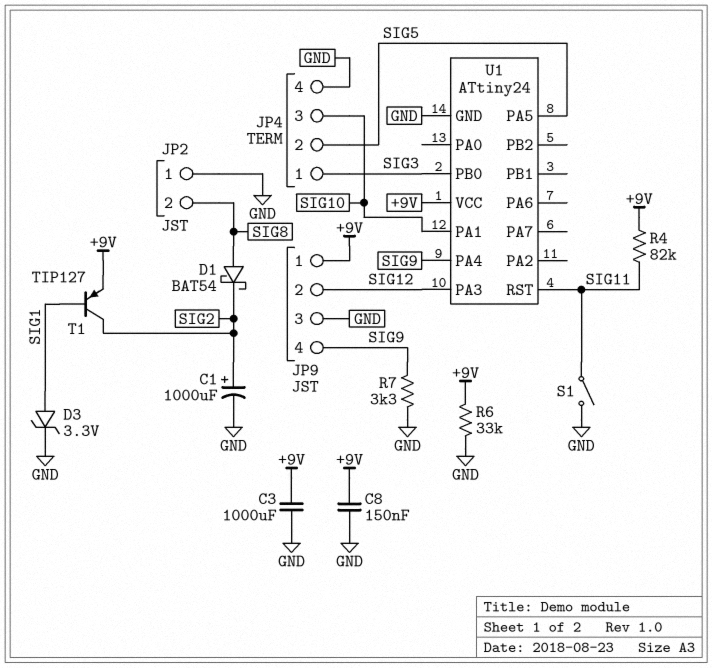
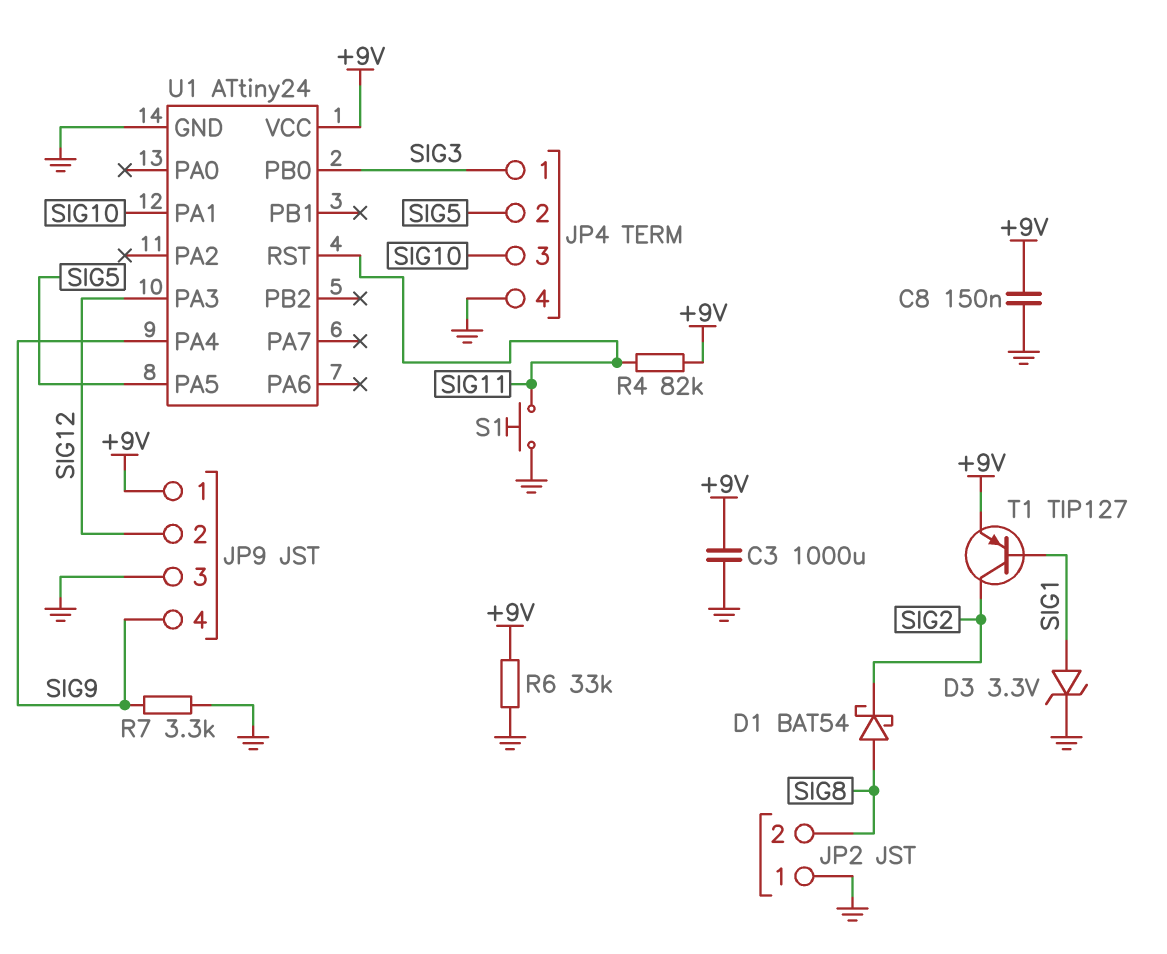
C1: 1000uF (plus SIG2, minus GND) -> none
S1: switch (GND, SIG11) -> button (GND, SIG11)

